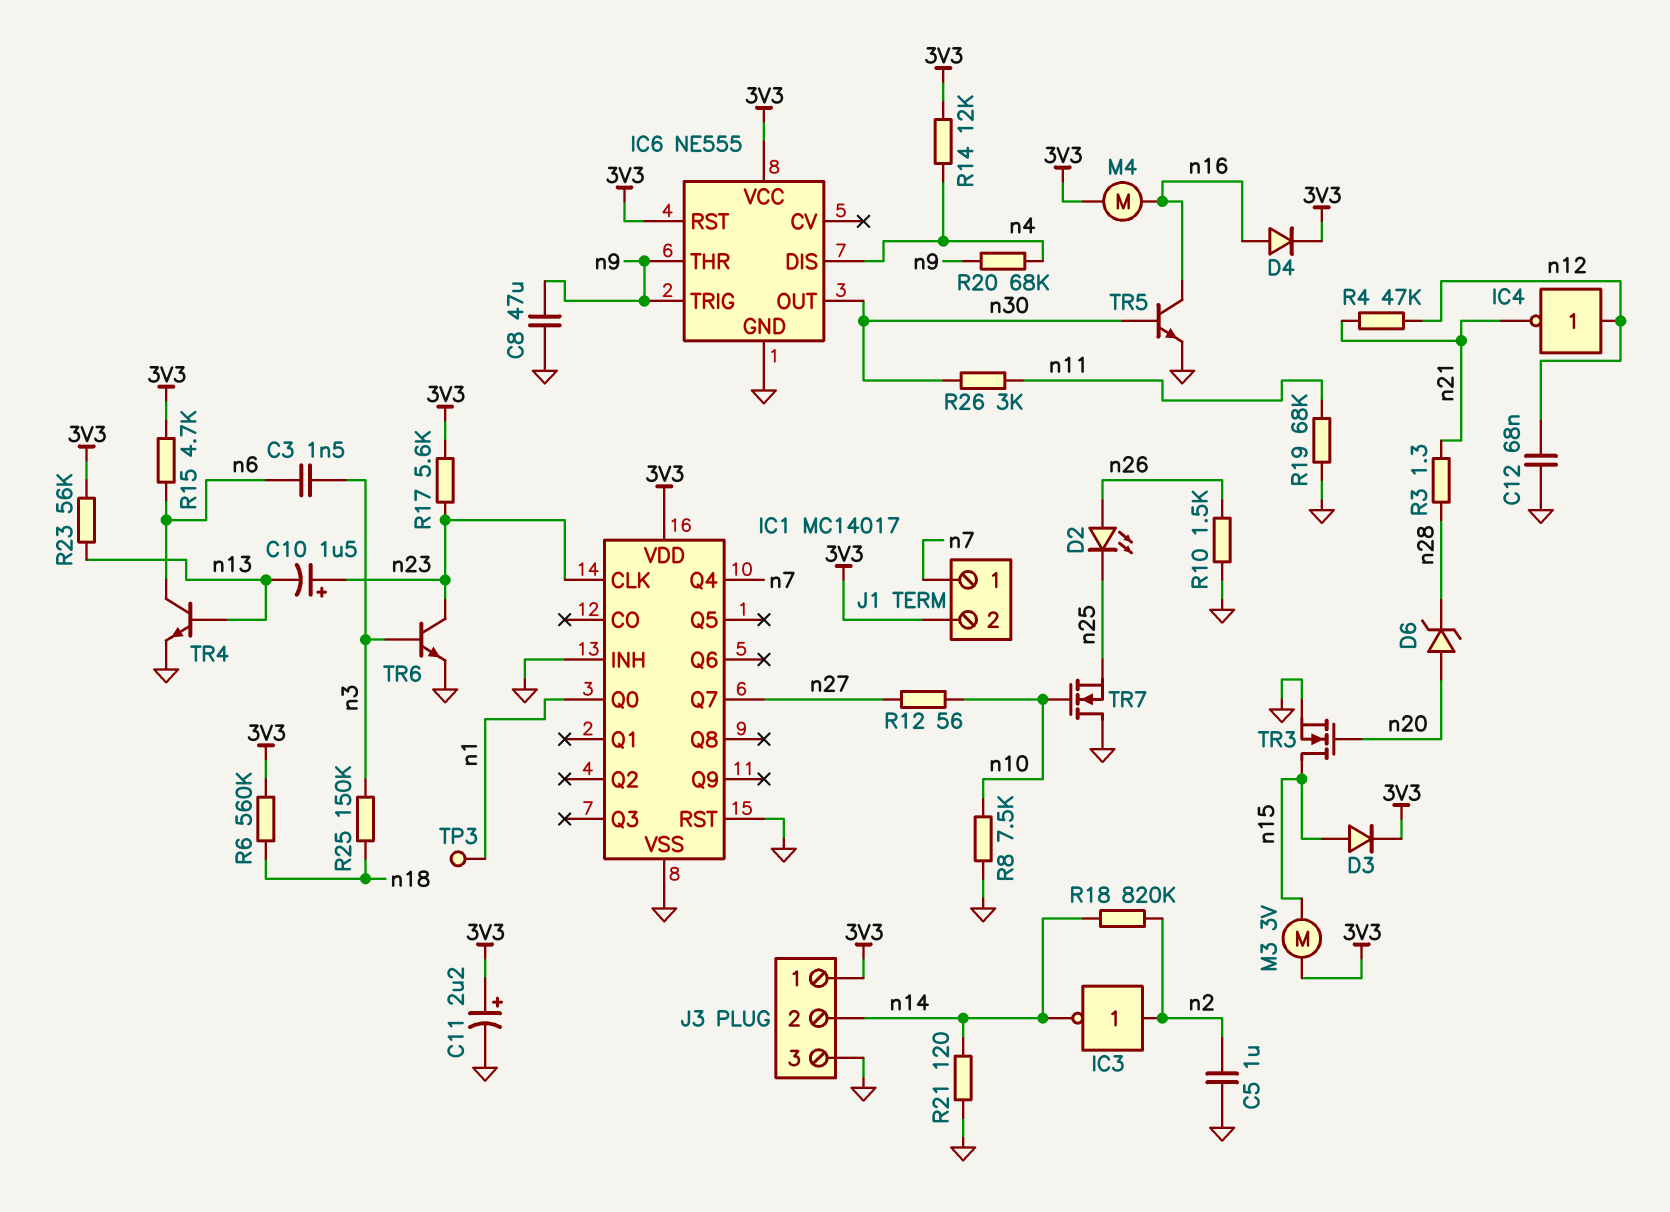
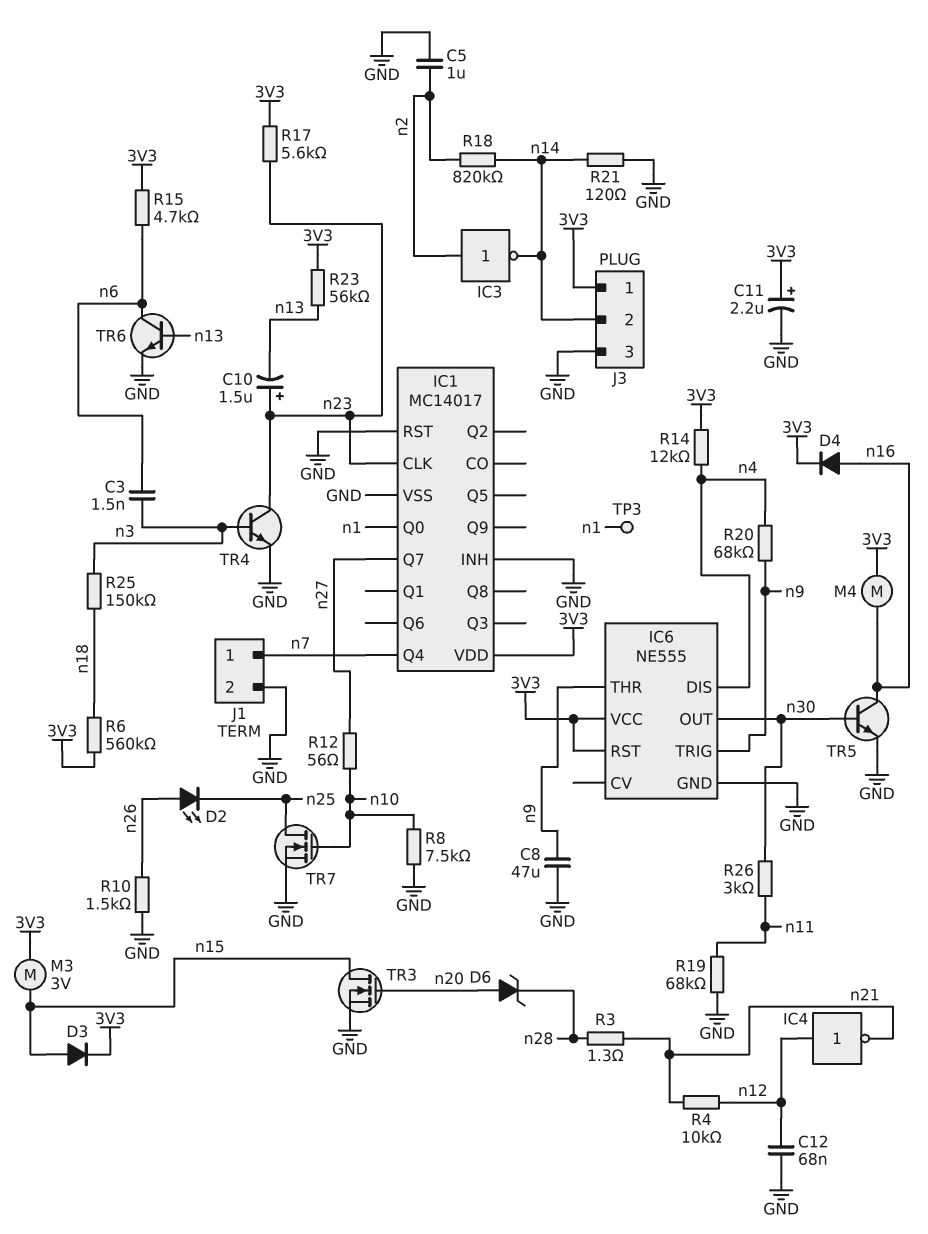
J1 pin 2: 3V3 -> GND
R4: 47k (n12, n21) -> 10k (n12, n21)
TR4: NPN (B n13, C n6, E GND) -> NPN (B n3, C n23, E GND)
TR6: NPN (B n3, C n23, E GND) -> NPN (B n13, C n6, E GND)
TR7: NMOS (G n10, D GND, S n25) -> NMOS (G n10, D n25, S GND)

